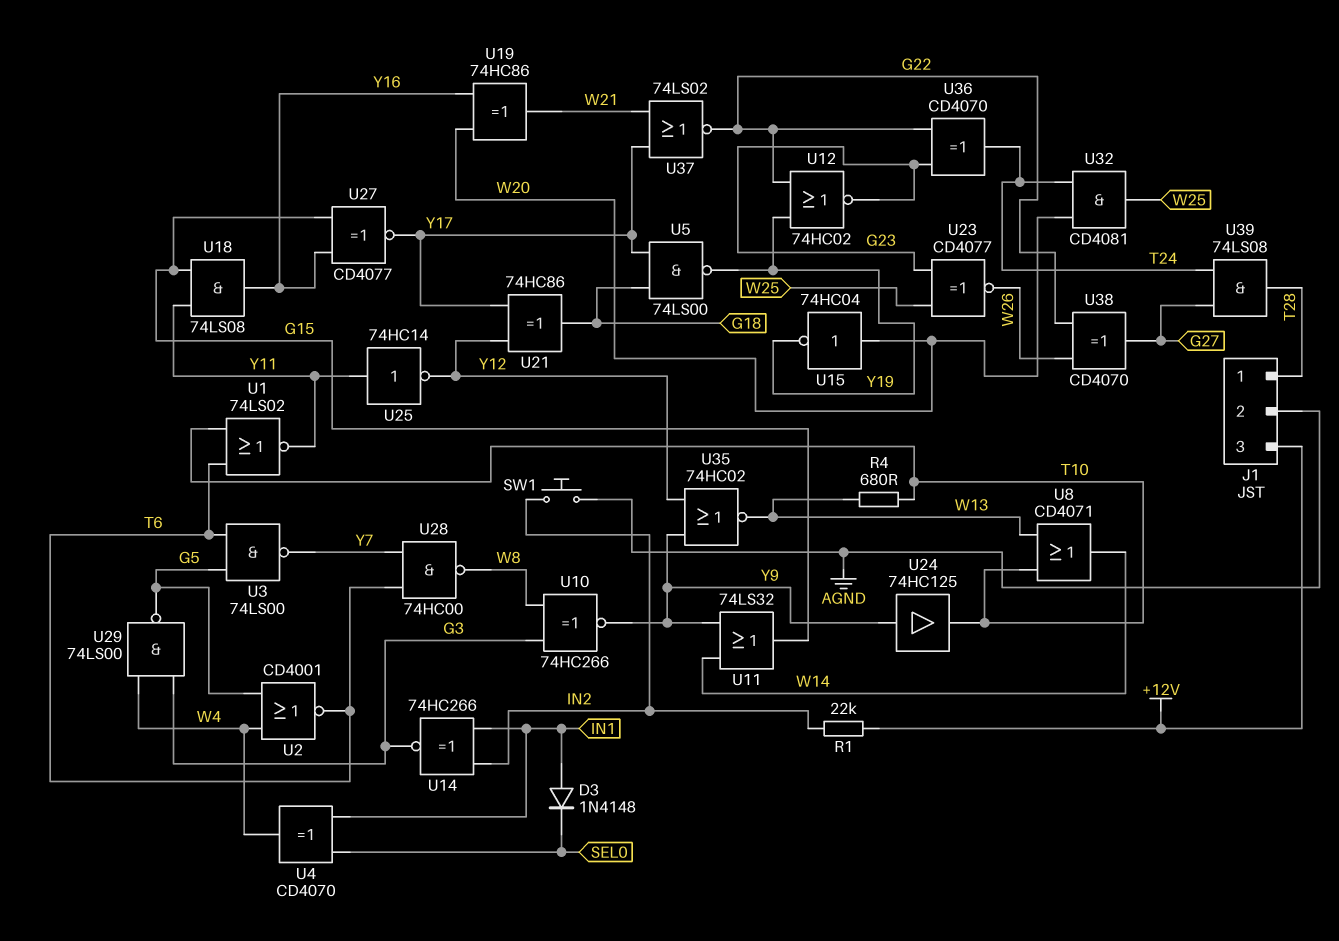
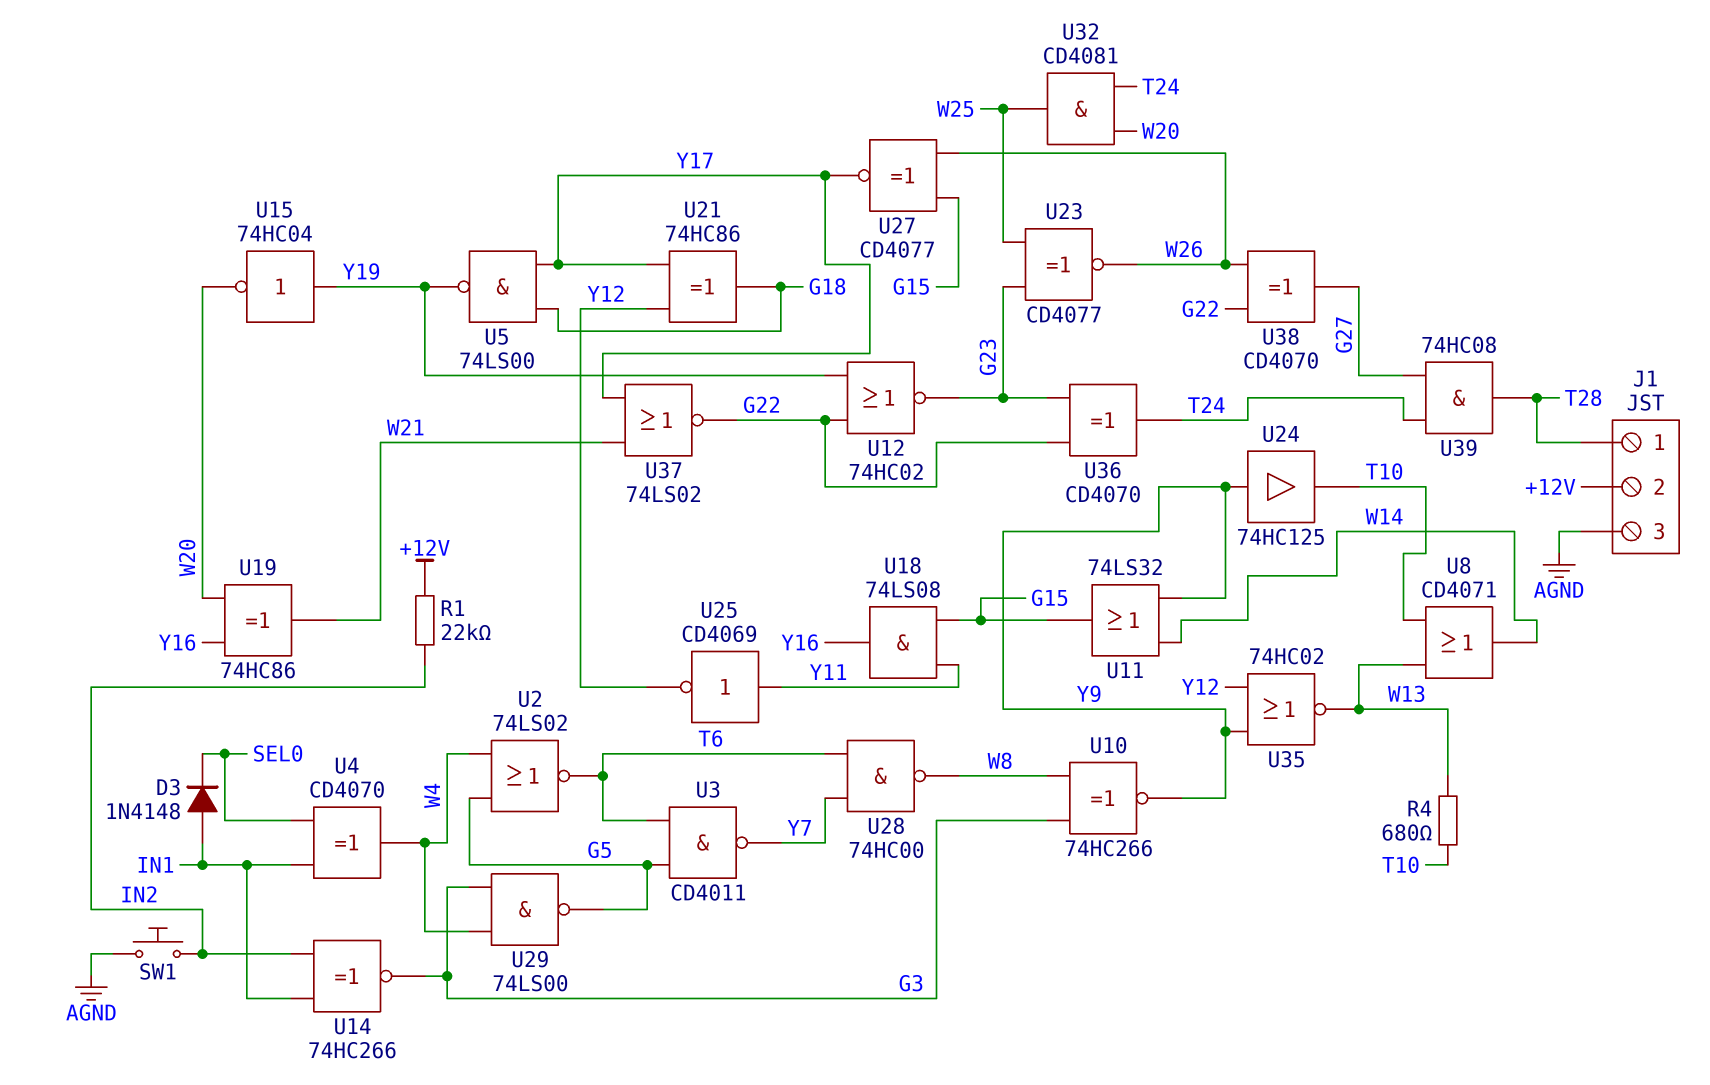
J1 pin 2: AGND -> +12V
J1 pin 3: +12V -> AGND
U1: NOR 74LS02 (in T6, in T10, out Y11) -> none
U2: NOR CD4001 (in G5, in W4, out T6) -> NOR 74LS02 (in G5, in W4, out T6)
U3: NAND 74LS00 (in G5, in T6, out Y7) -> NAND CD4011 (in G5, in T6, out Y7)
U15: NOT 74HC04 (in W20, out Y19) -> NOT 74HC04 (in Y19, out W20)
U25: NOT 74HC14 (in Y11, out Y12) -> NOT CD4069 (in Y11, out Y12)
U27: XNOR CD4077 (in G15, in Y16, out Y17) -> XNOR CD4077 (in G15, in W26, out Y17)
U39: AND 74LS08 (in G27, in T24, out T28) -> AND 74HC08 (in G27, in T24, out T28)

